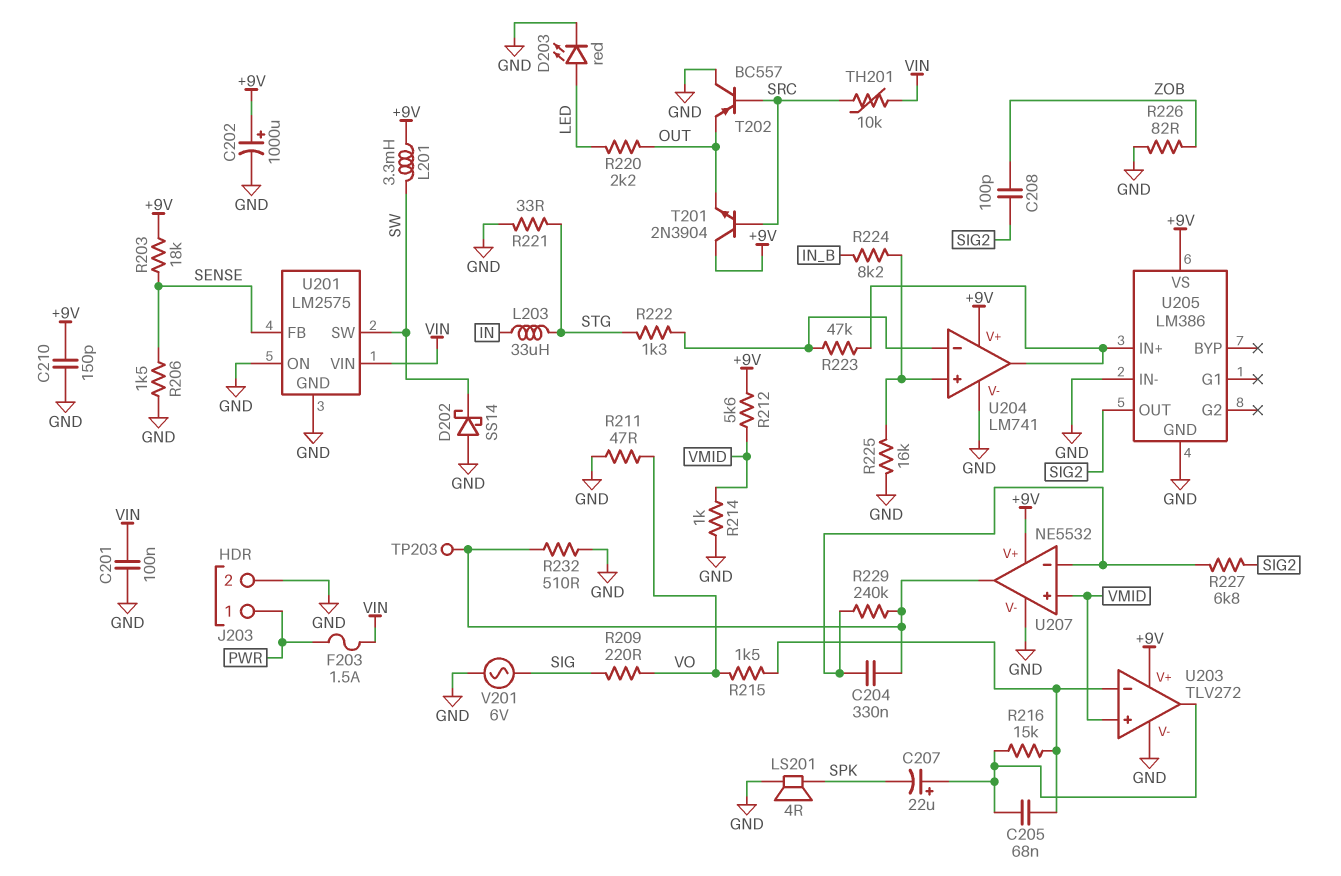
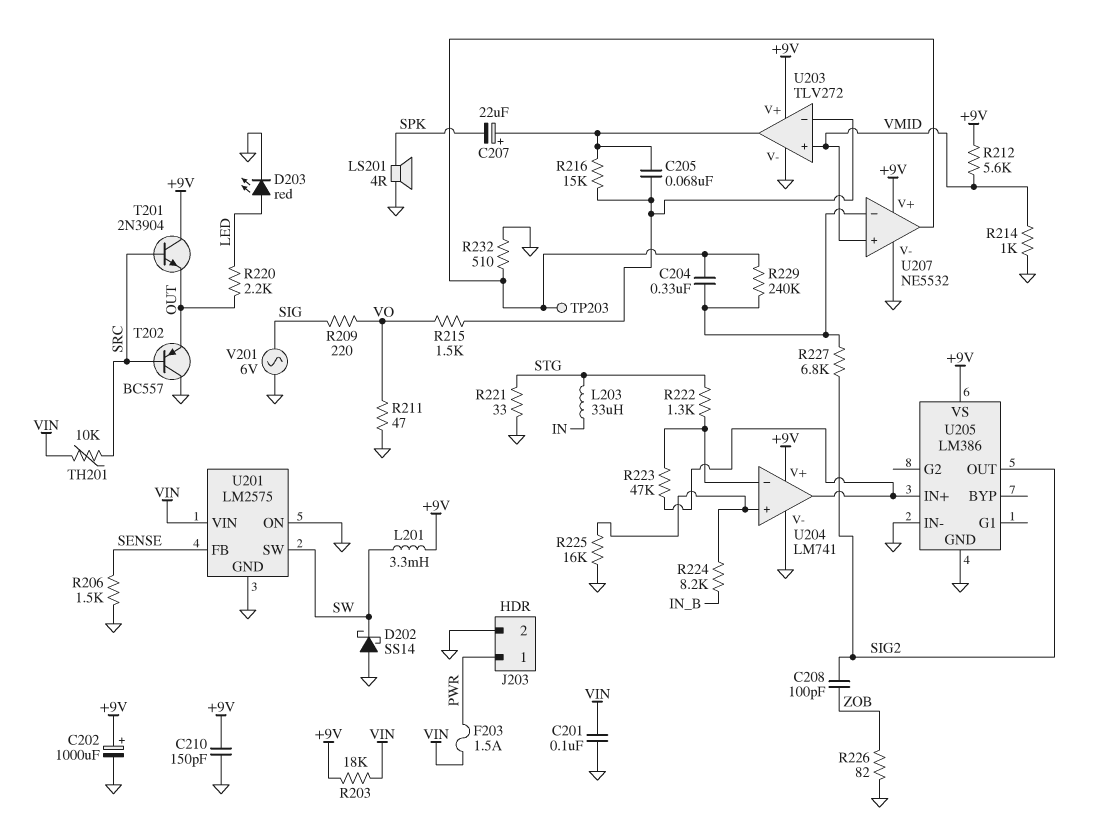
R203: 18k (+9V, SENSE) -> 18k (+9V, VIN)

